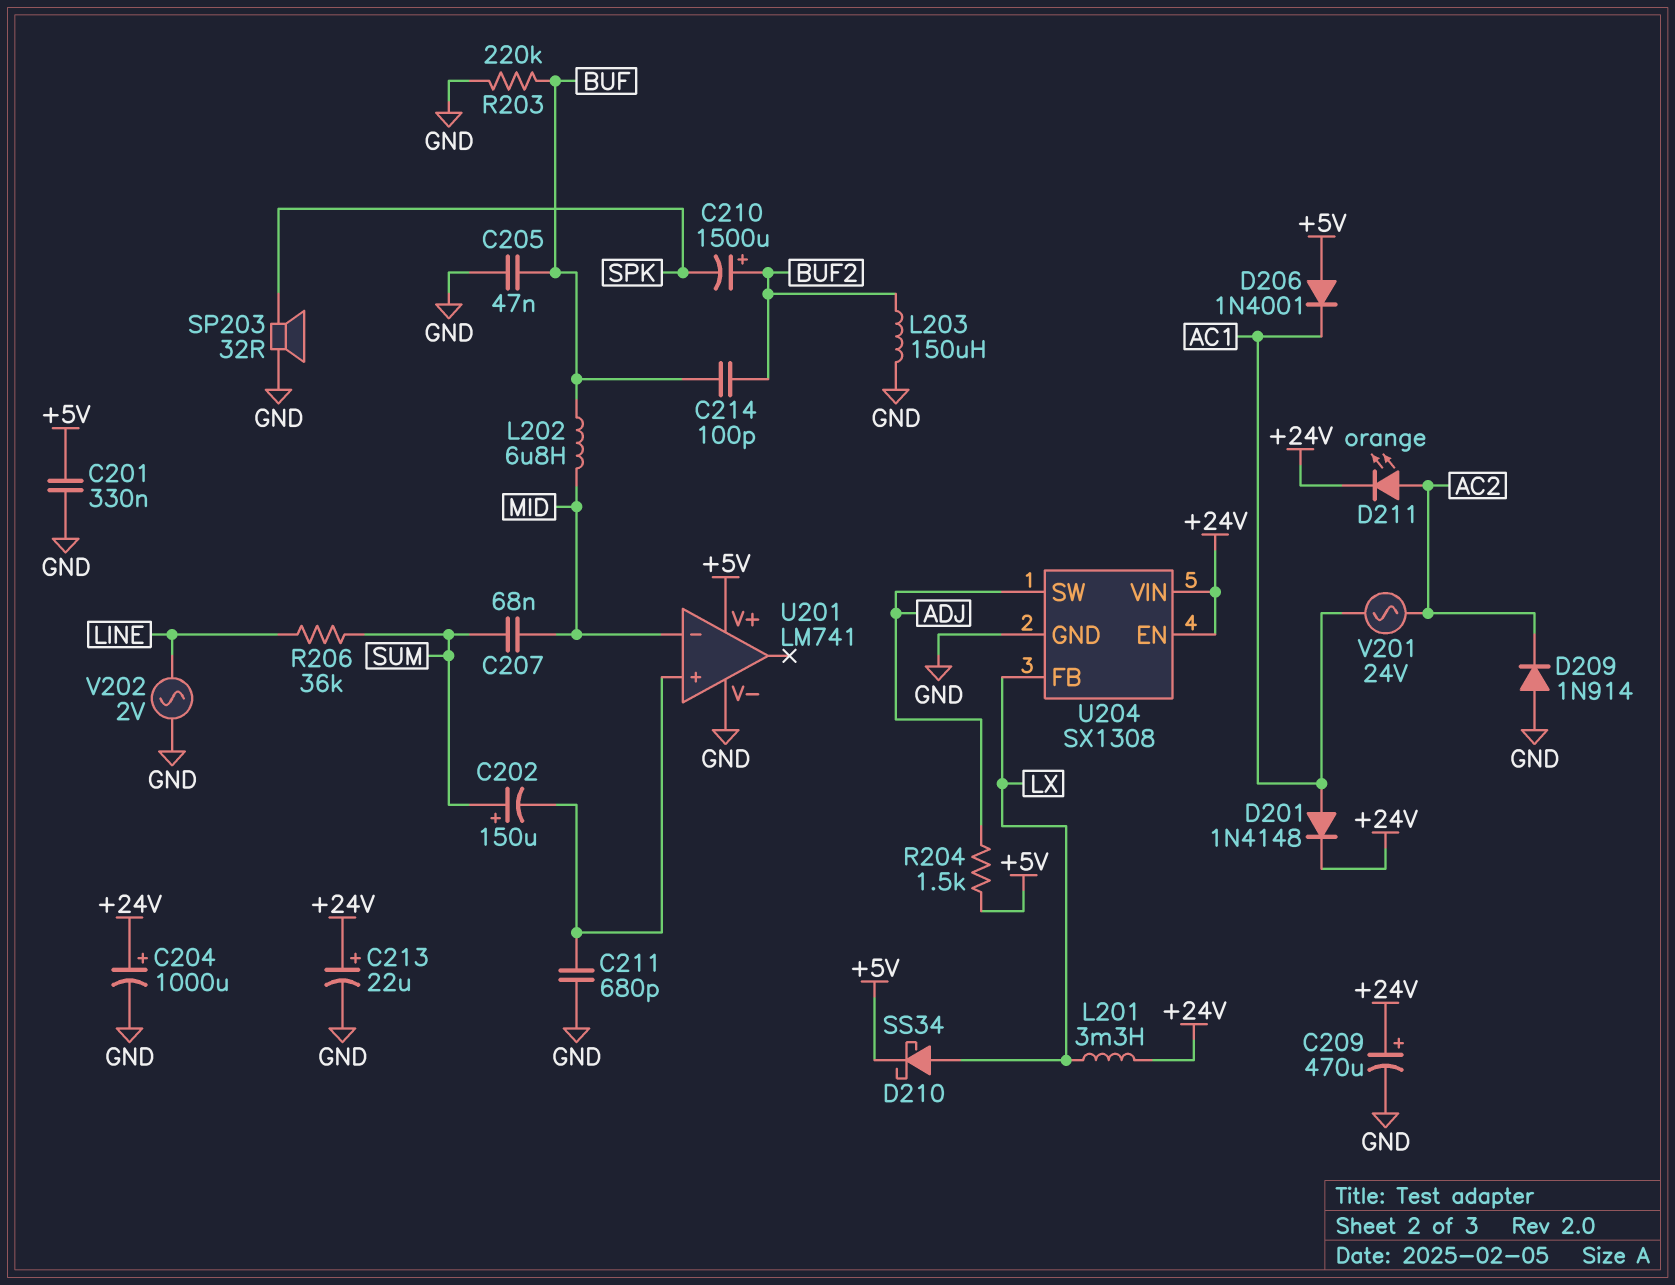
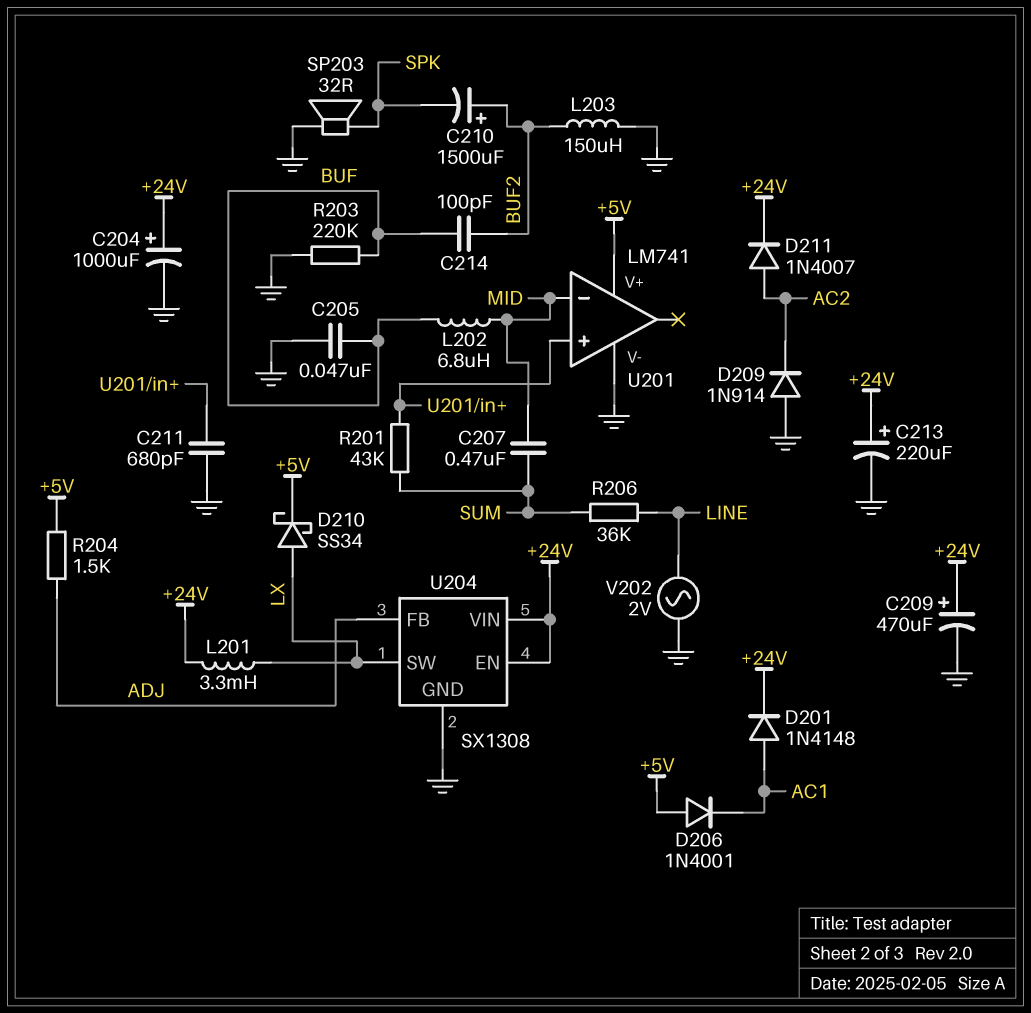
C201: 330nF (+5V, GND) -> none
C202: 150uF (plus SUM, minus U201/in+) -> none
C207: 68nF (MID, SUM) -> 470nF (MID, SUM)
C213: 22uF (plus +24V, minus GND) -> 220uF (plus +24V, minus GND)
D211: LED orange (A AC2, K +24V) -> diode 1N4007 (A AC2, K +24V)
R201: none -> 43k (SUM, U201/in+)
U204 pin FB: LX -> ADJ
U204 pin SW: ADJ -> LX
V201: AC 24V (AC1, AC2) -> none

